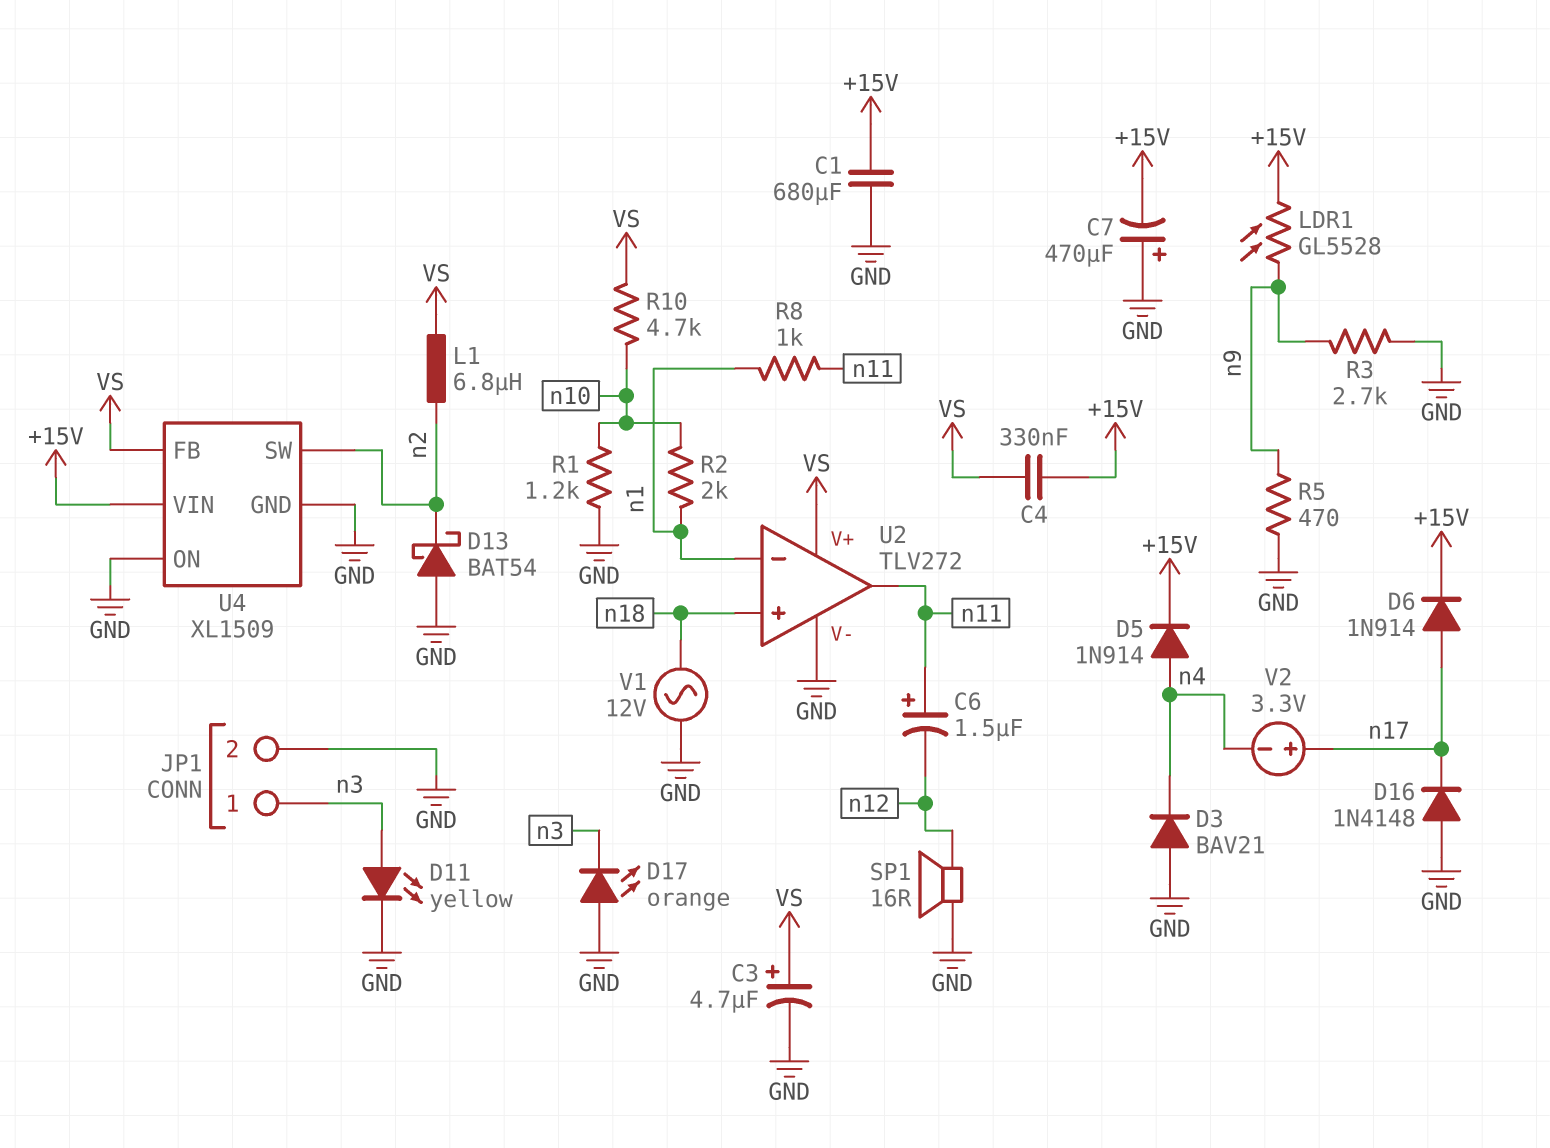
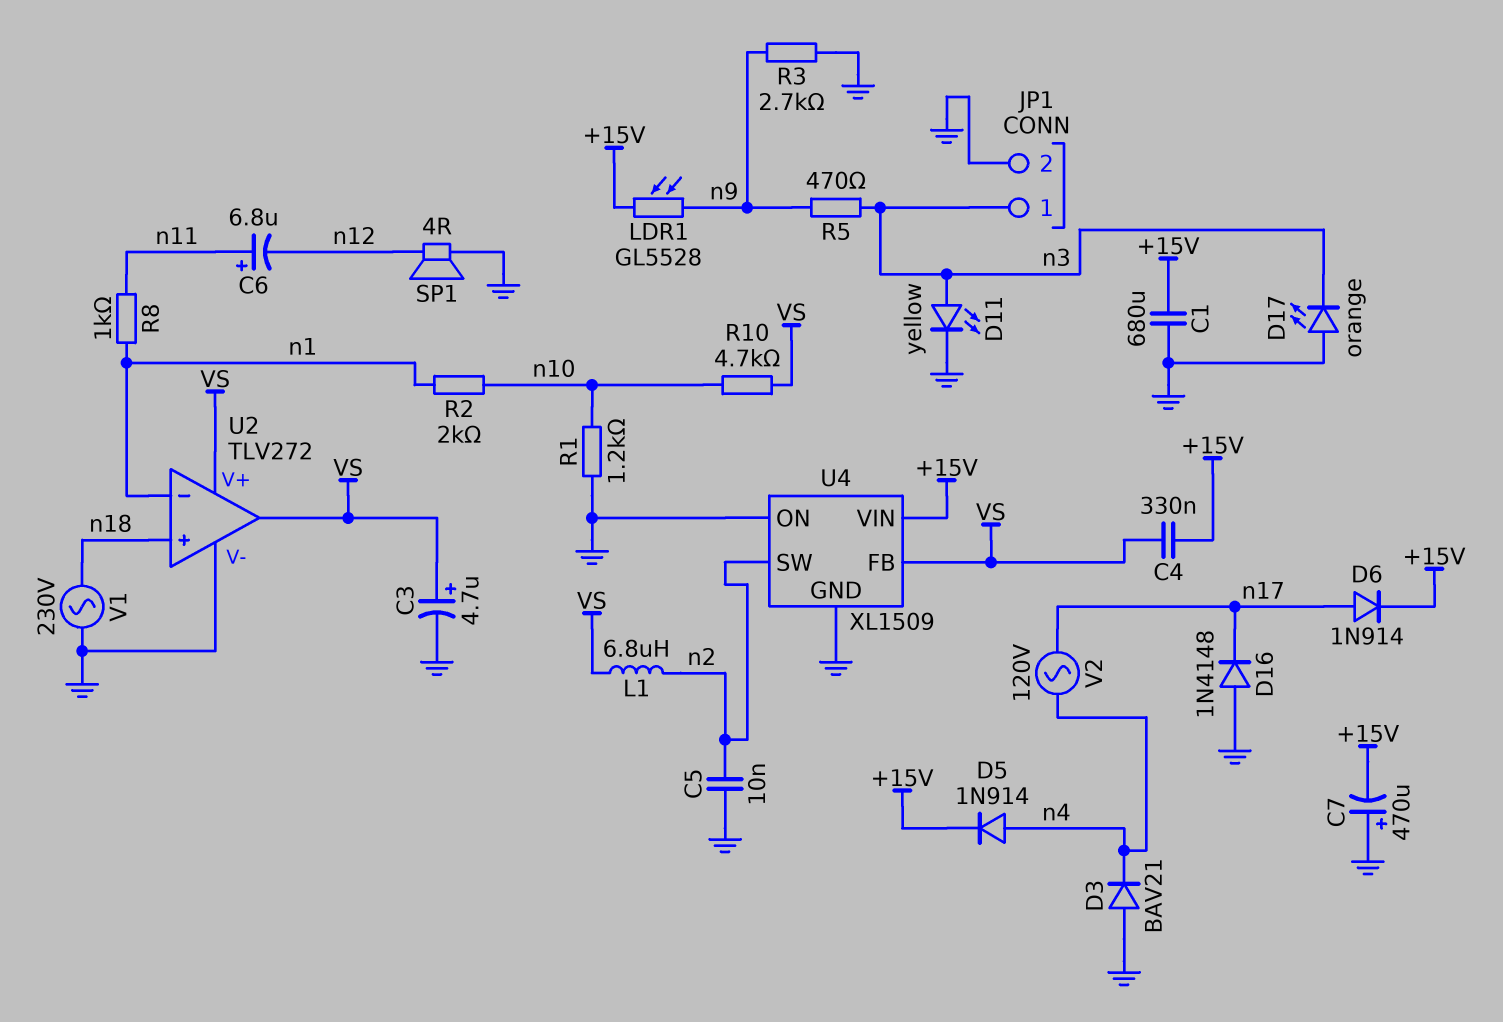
C5: none -> 10nF (GND, n2)
C6: 1.5uF (plus n11, minus n12) -> 6.8uF (plus n11, minus n12)
D13: schottky BAT54 (A GND, K n2) -> none
R5: 470 (GND, n9) -> 470 (n3, n9)
SP1: speaker 16R (GND, n12) -> speaker 4R (GND, n12)
U2 pin out: n11 -> VS
V1: AC 12V (GND, n18) -> AC 230V (GND, n18)
V2: 3.3V (plus n17, minus n4) -> AC 120V (n4, n17)

